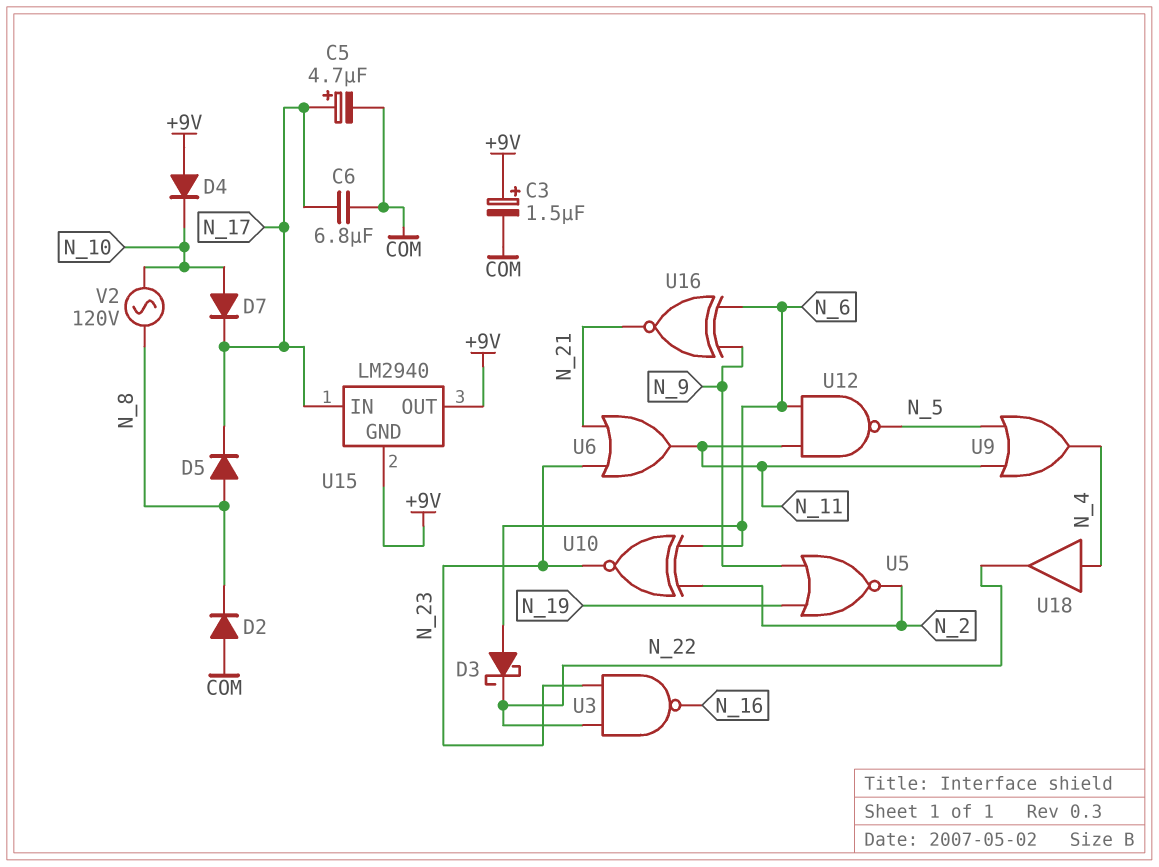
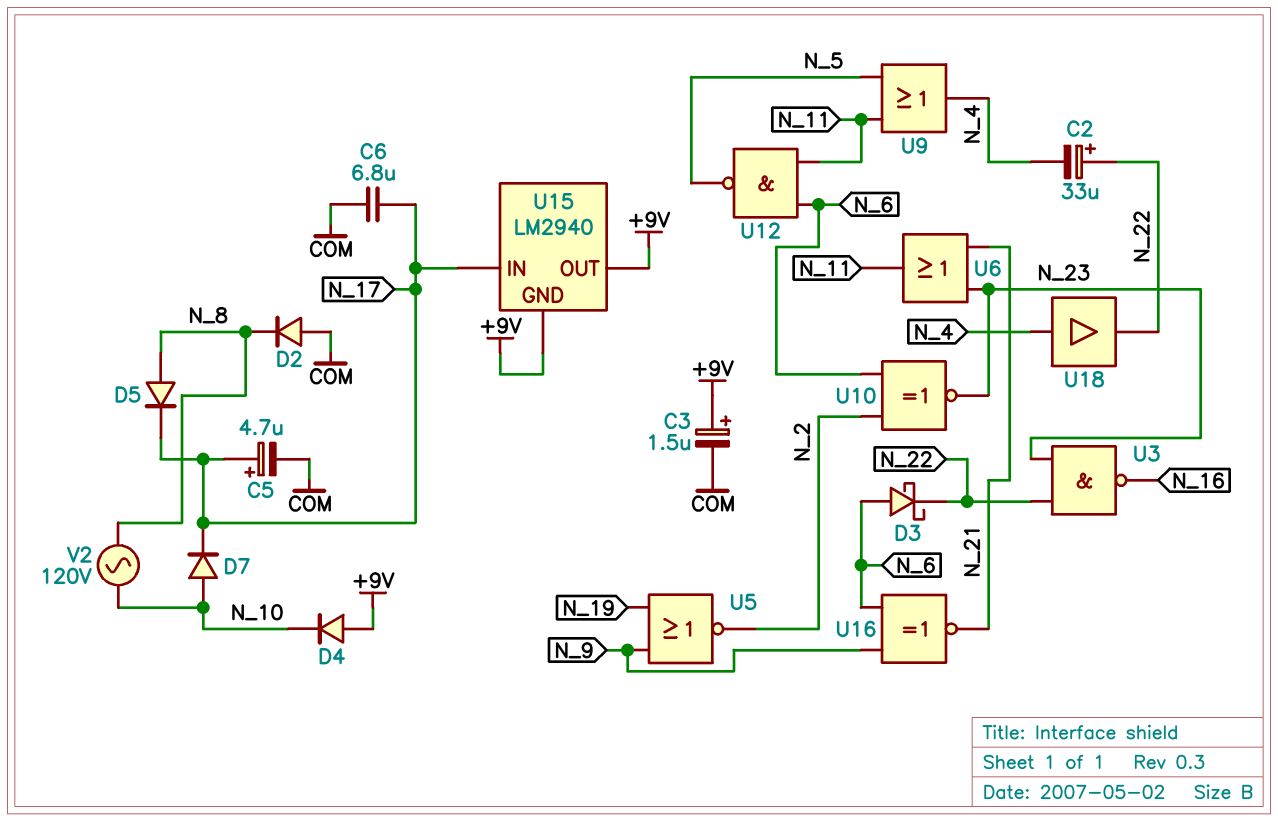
C2: none -> 33uF (plus N_22, minus N_4)

